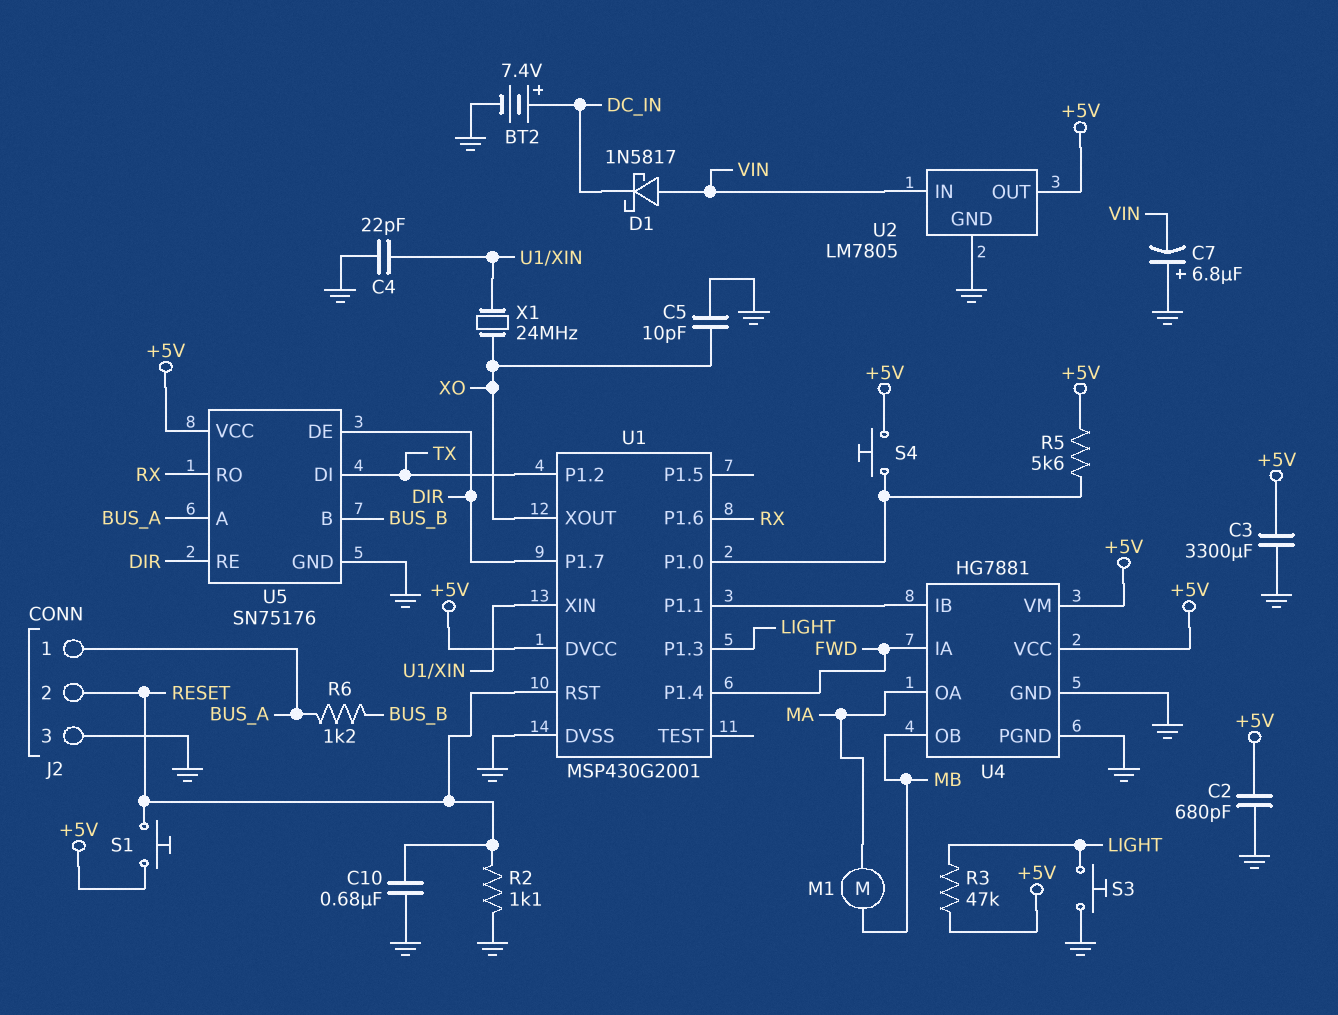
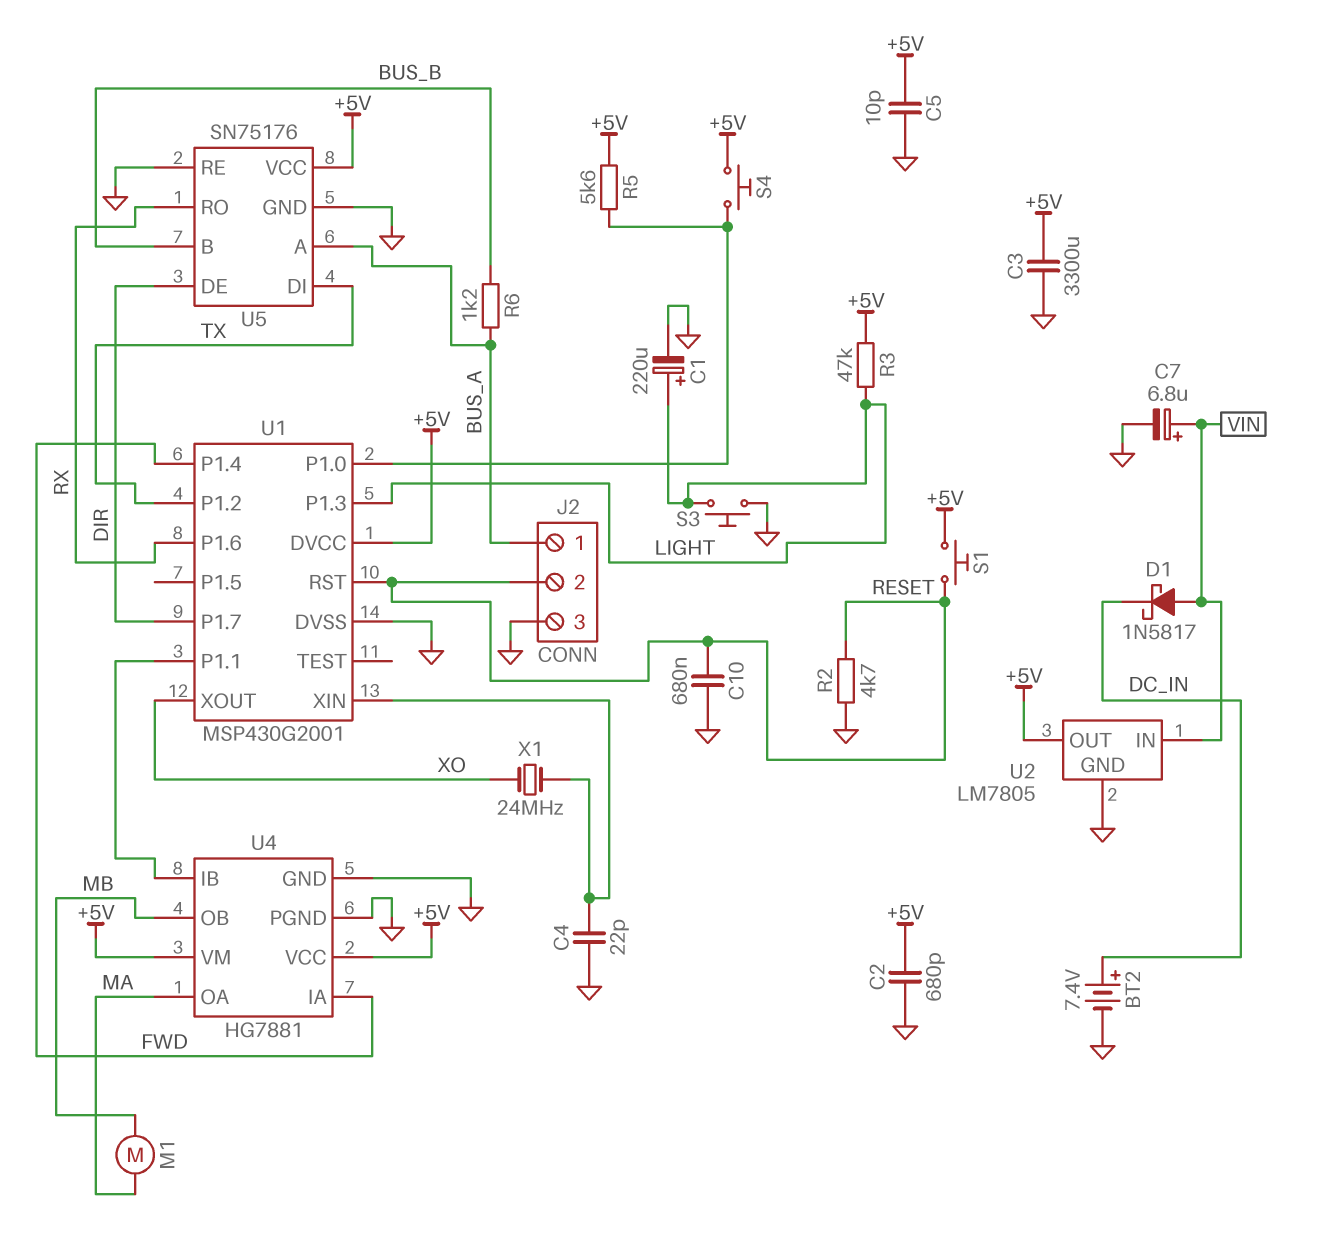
C1: none -> 220uF (plus LIGHT, minus GND)
C5: 10pF (GND, XO) -> 10pF (+5V, GND)
C7: 6.8uF (plus GND, minus VIN) -> 6.8uF (plus VIN, minus GND)
R2: 1.1k (GND, RESET) -> 4.7k (GND, RESET)
U5 pin RE: DIR -> GND

